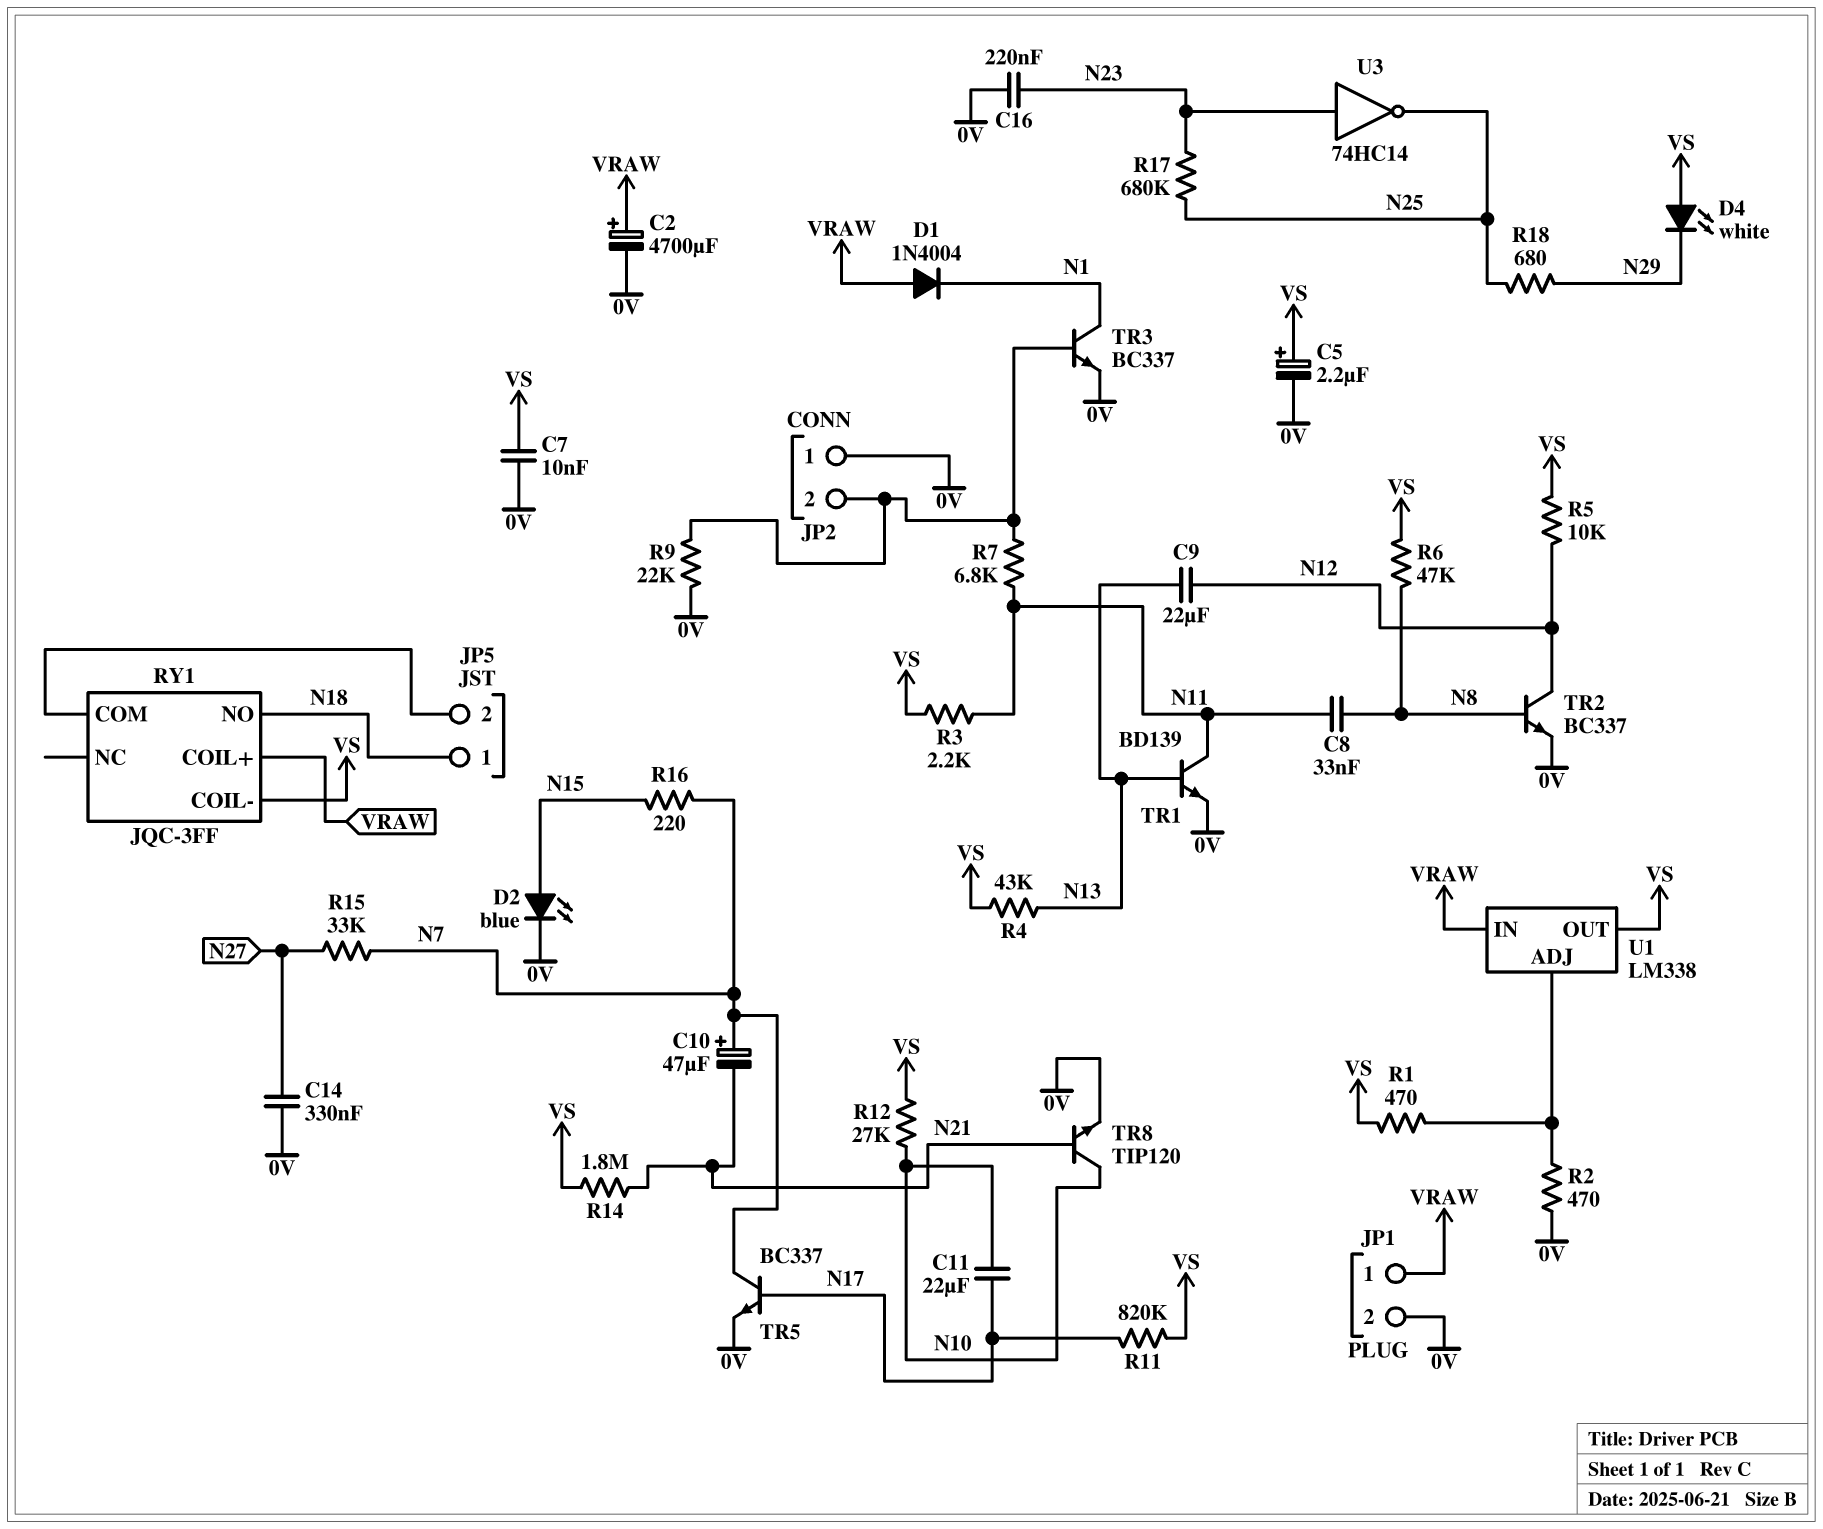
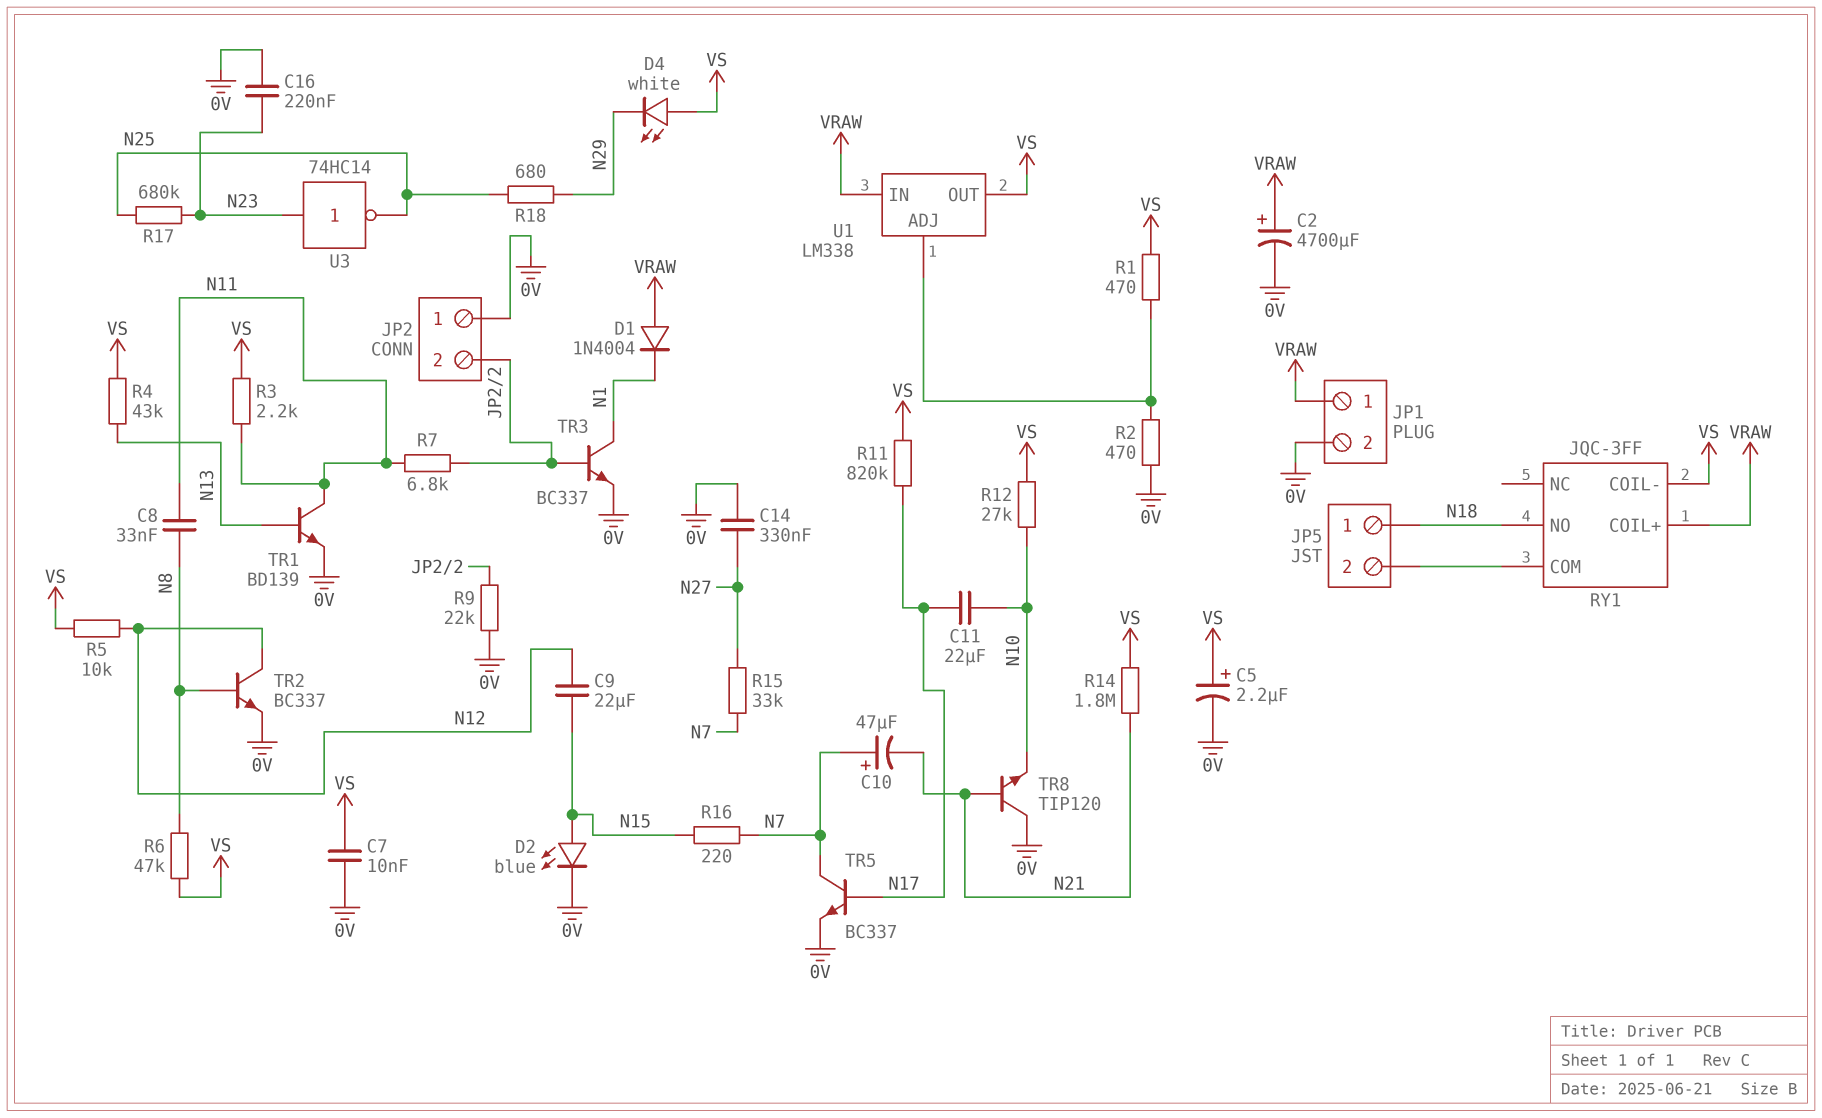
C9: 22uF (N12, N13) -> 22uF (N12, N15)
TR8: NPN TIP120 (B N21, C N10, E 0V) -> NPN TIP120 (B N21, C 0V, E N10)

